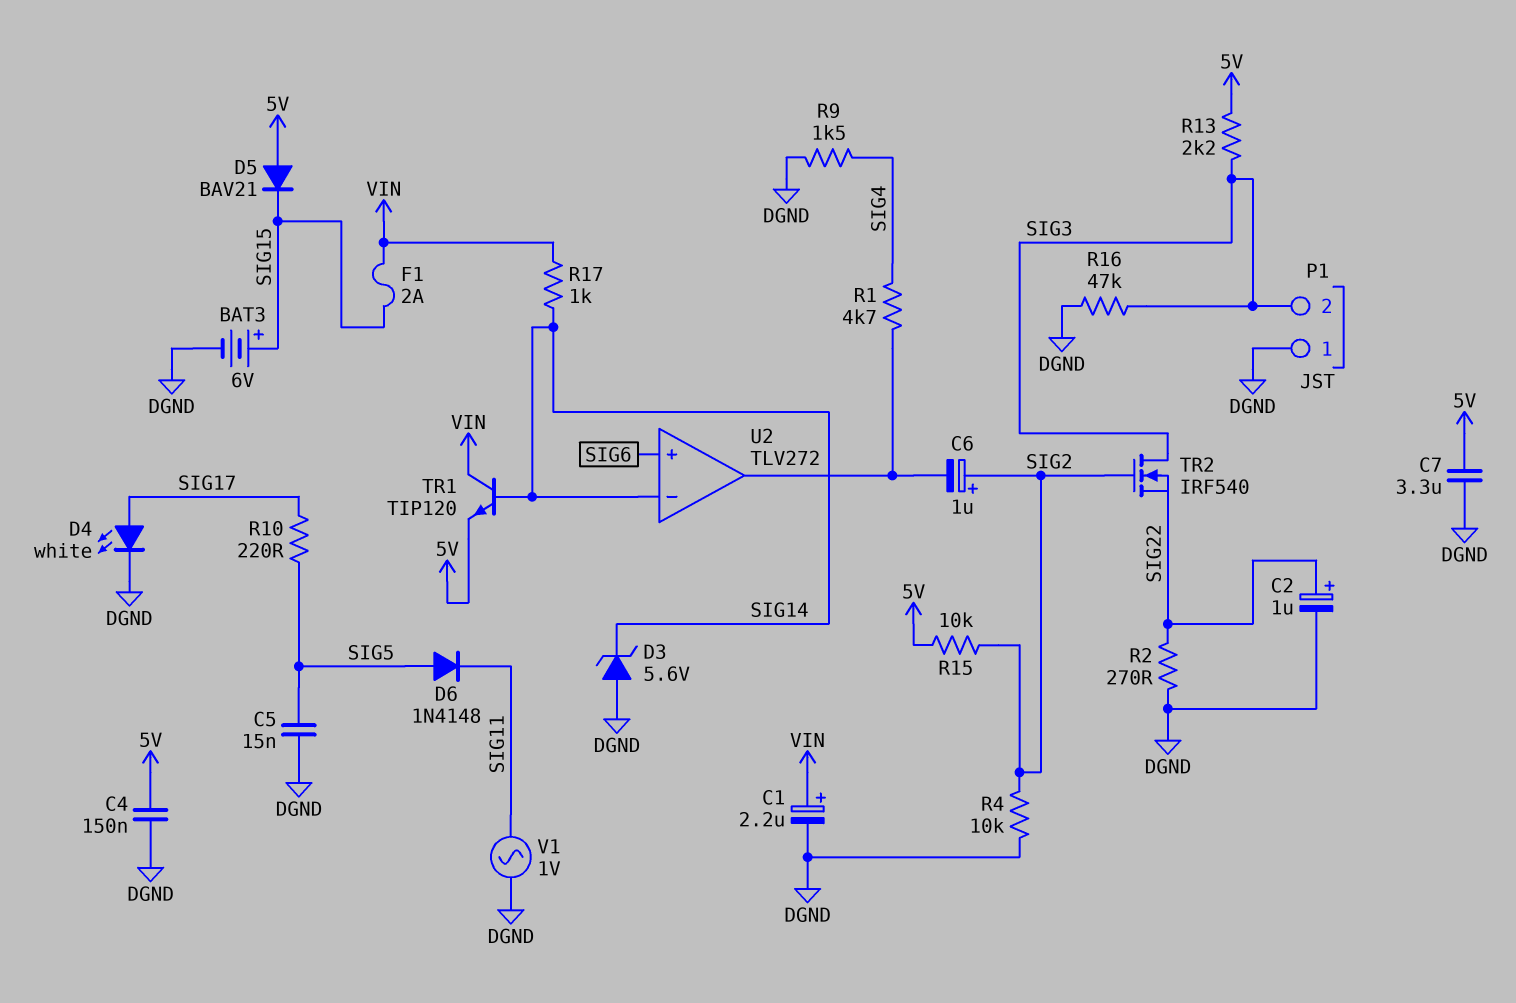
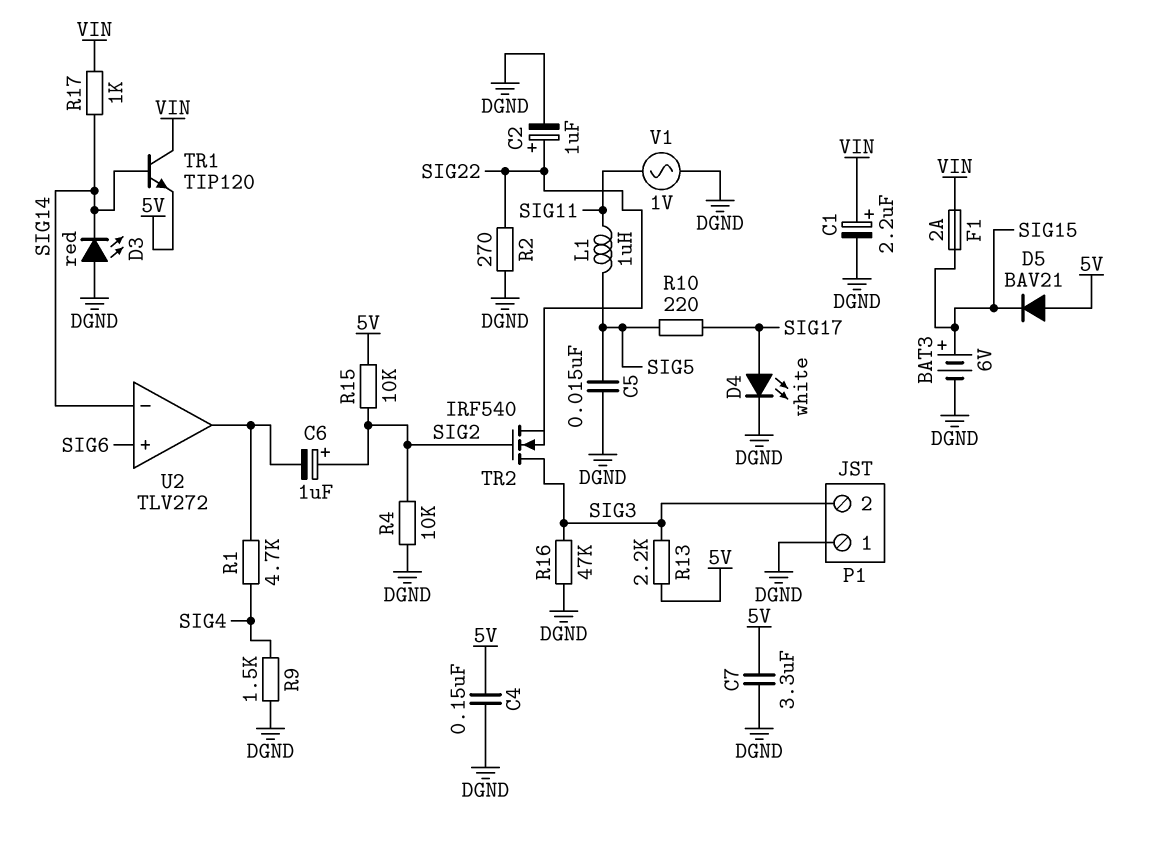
D3: zener 5.6V (A DGND, K SIG14) -> LED red (A DGND, K SIG14)
D6: diode 1N4148 (A SIG5, K SIG11) -> none
L1: none -> 1uH (SIG5, SIG11)

